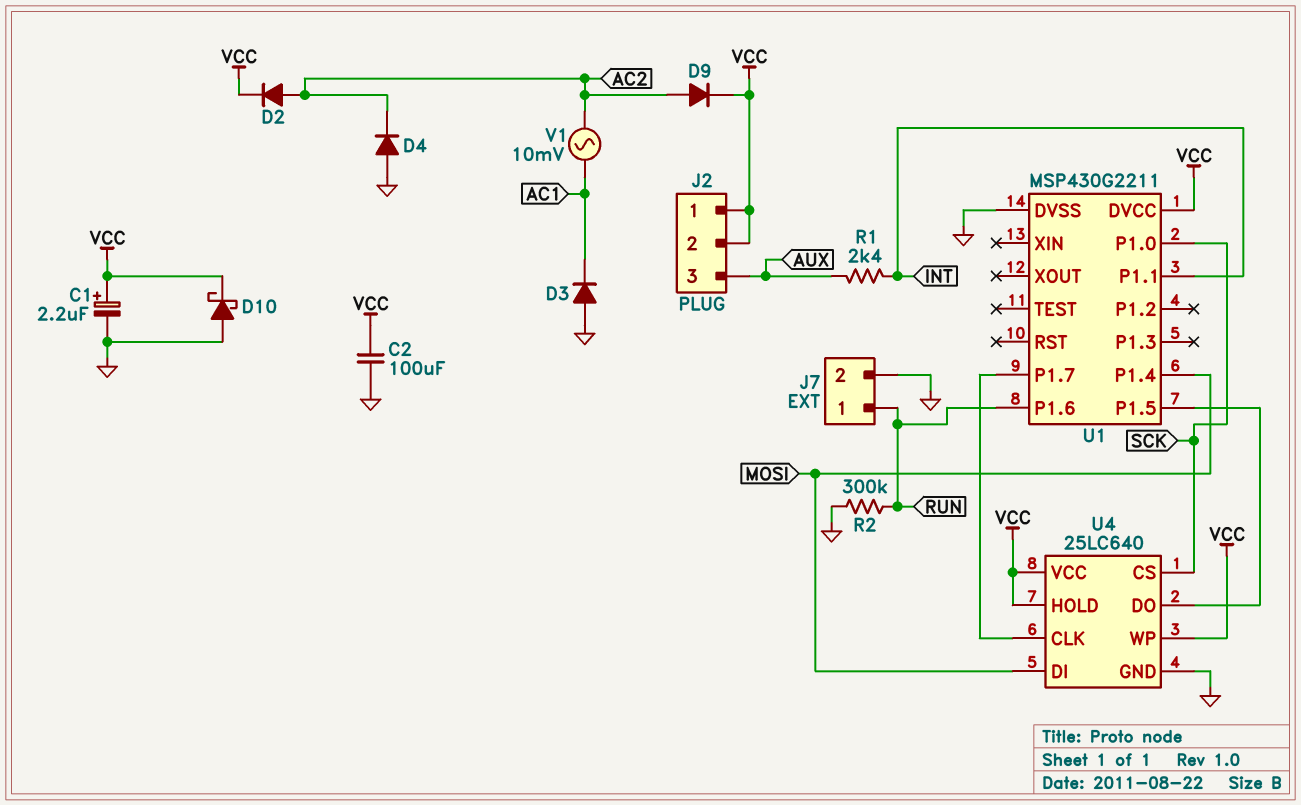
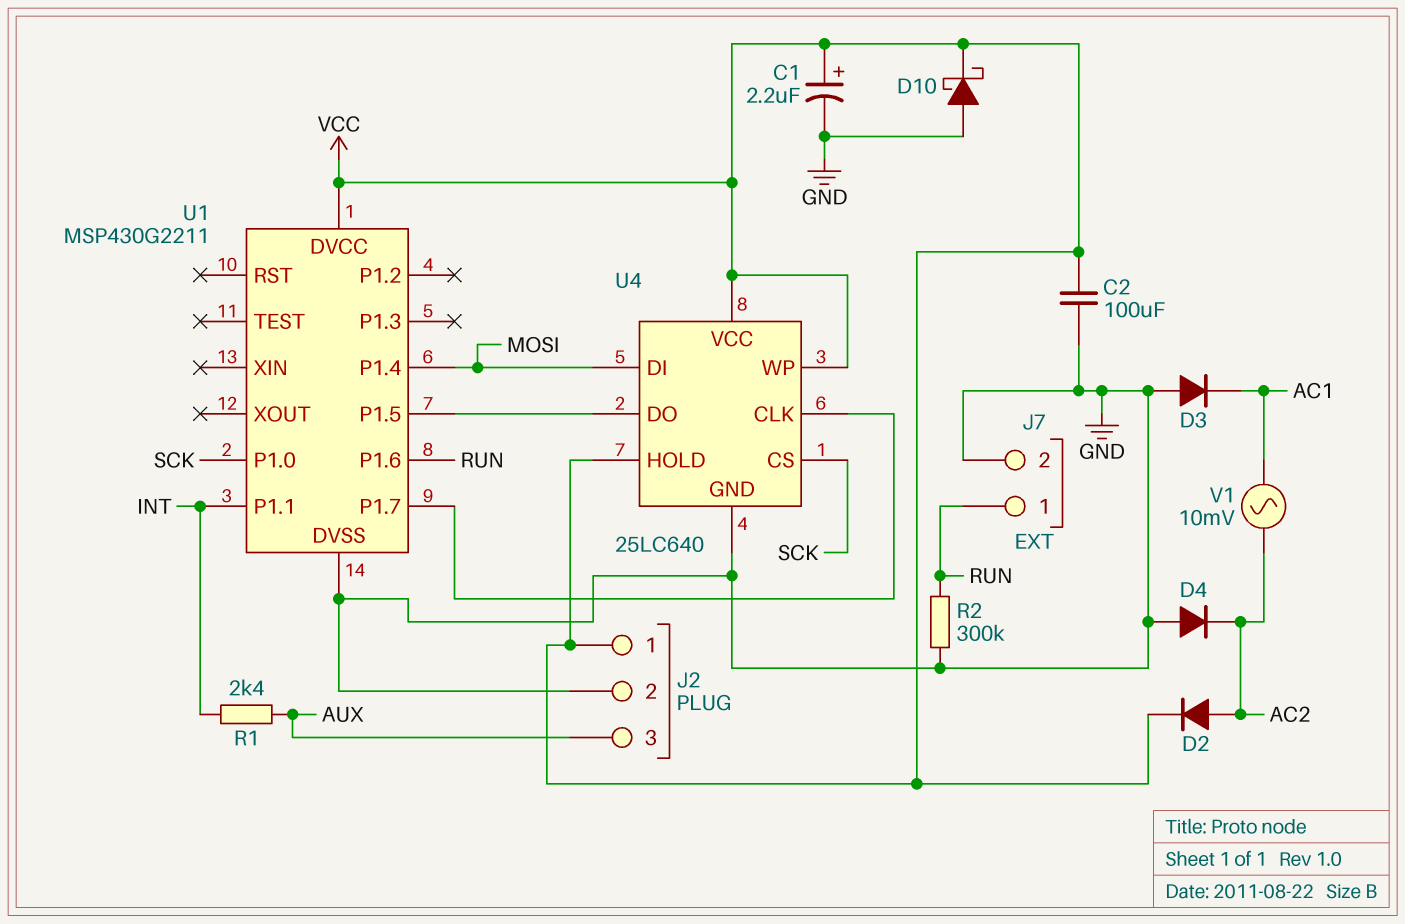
D9: diode (A AC2, K VCC) -> none
J2 pin 2: VCC -> GND

